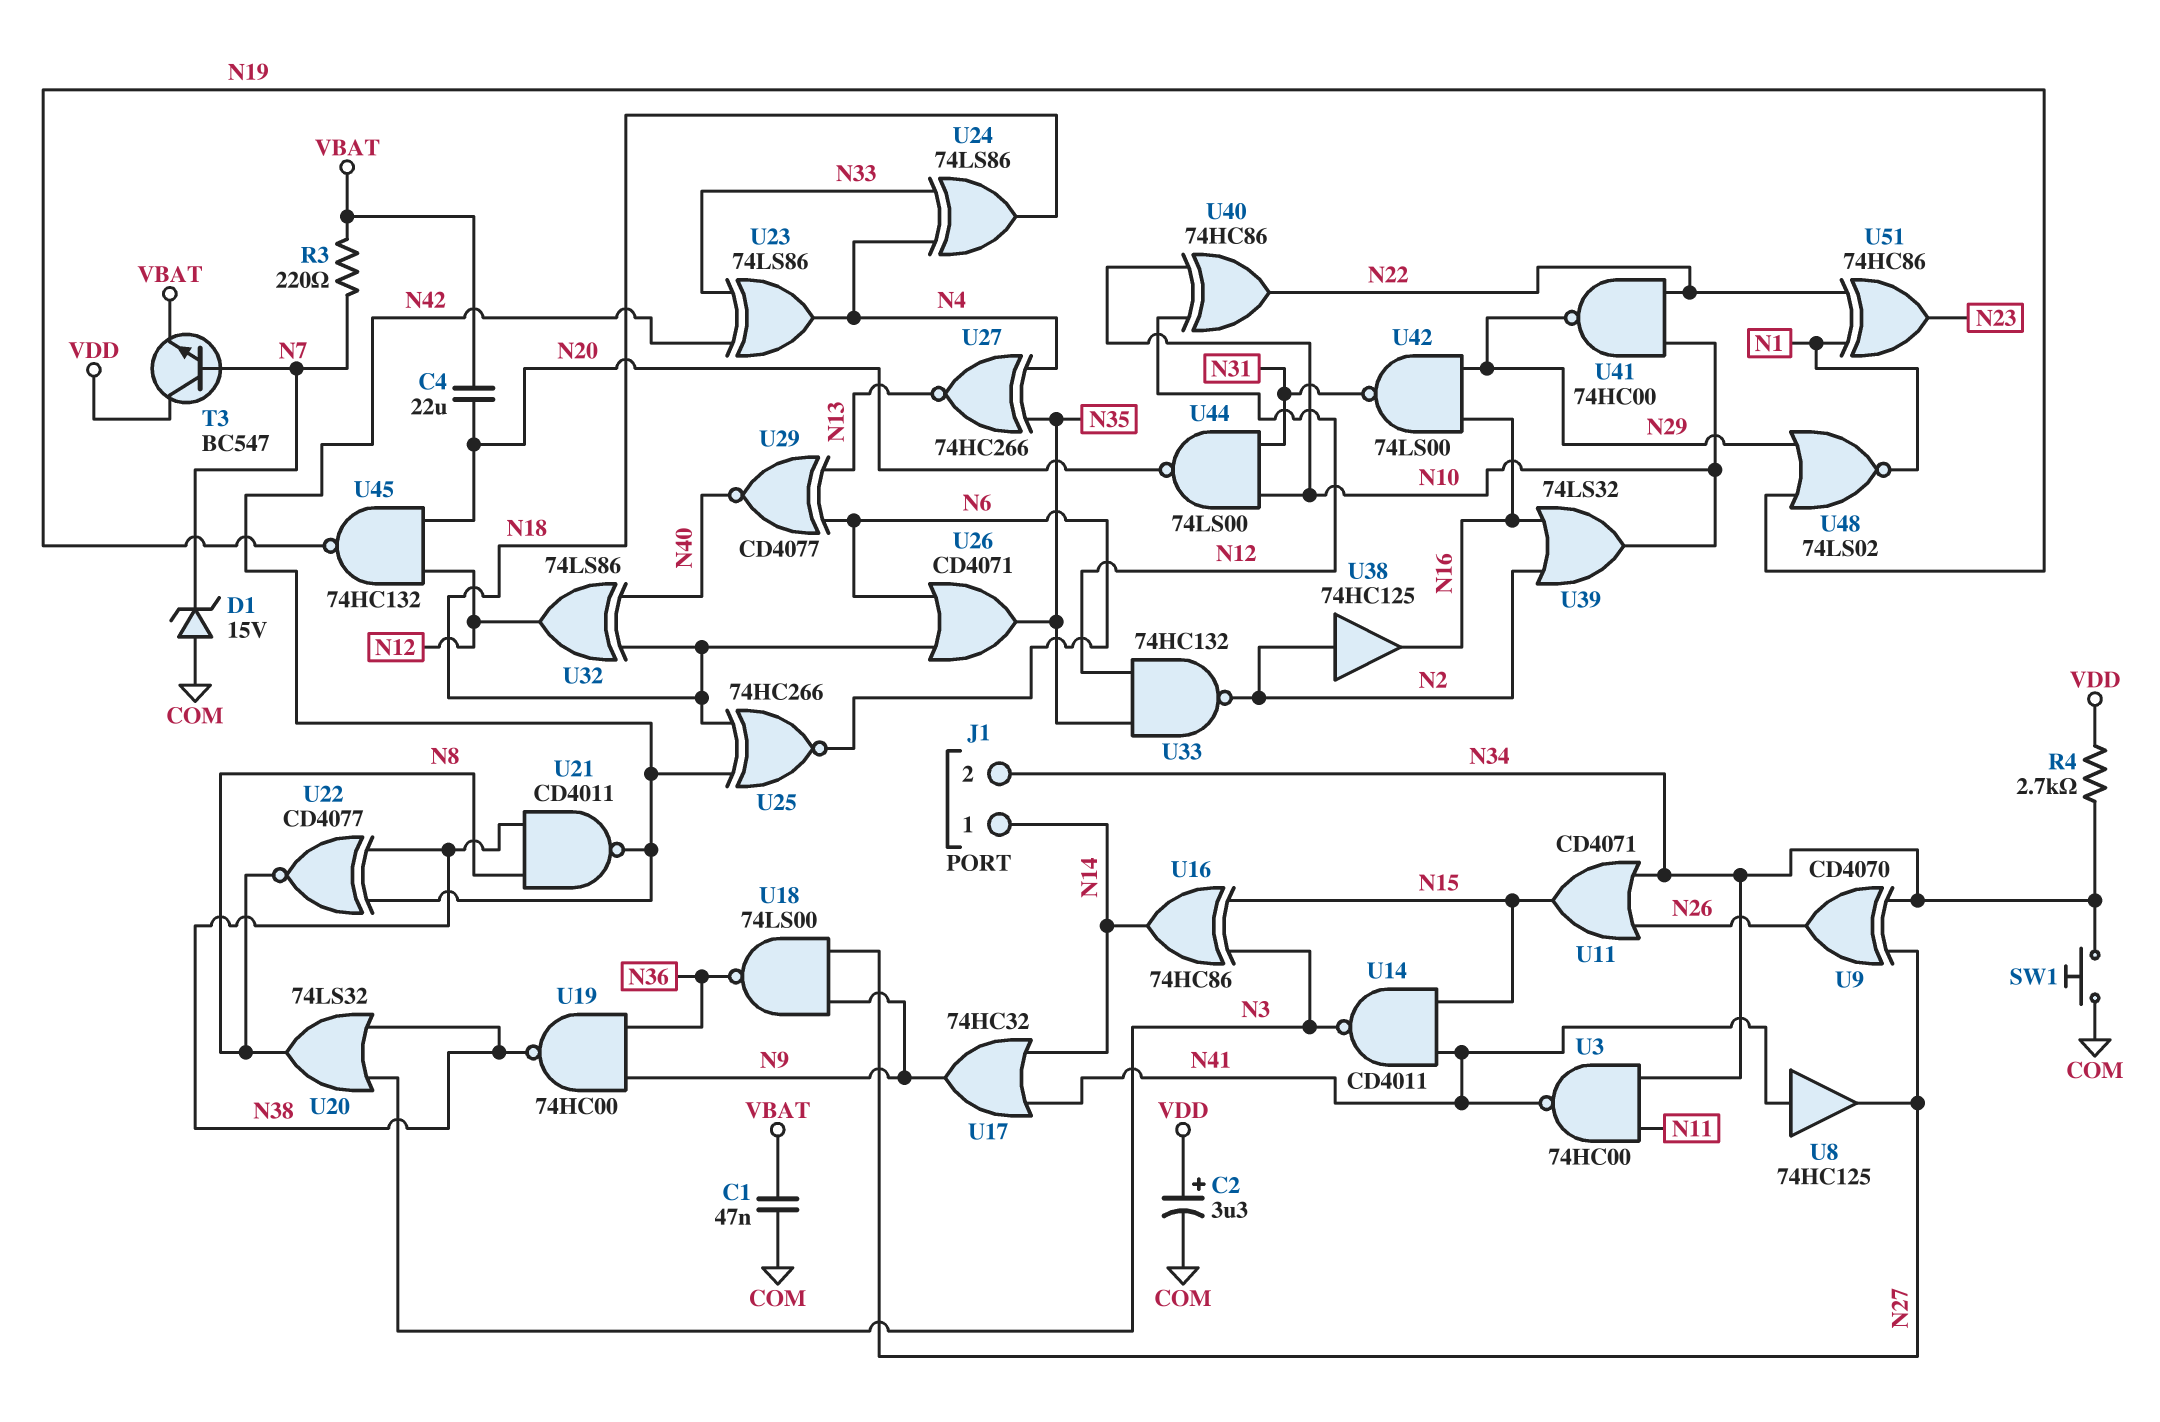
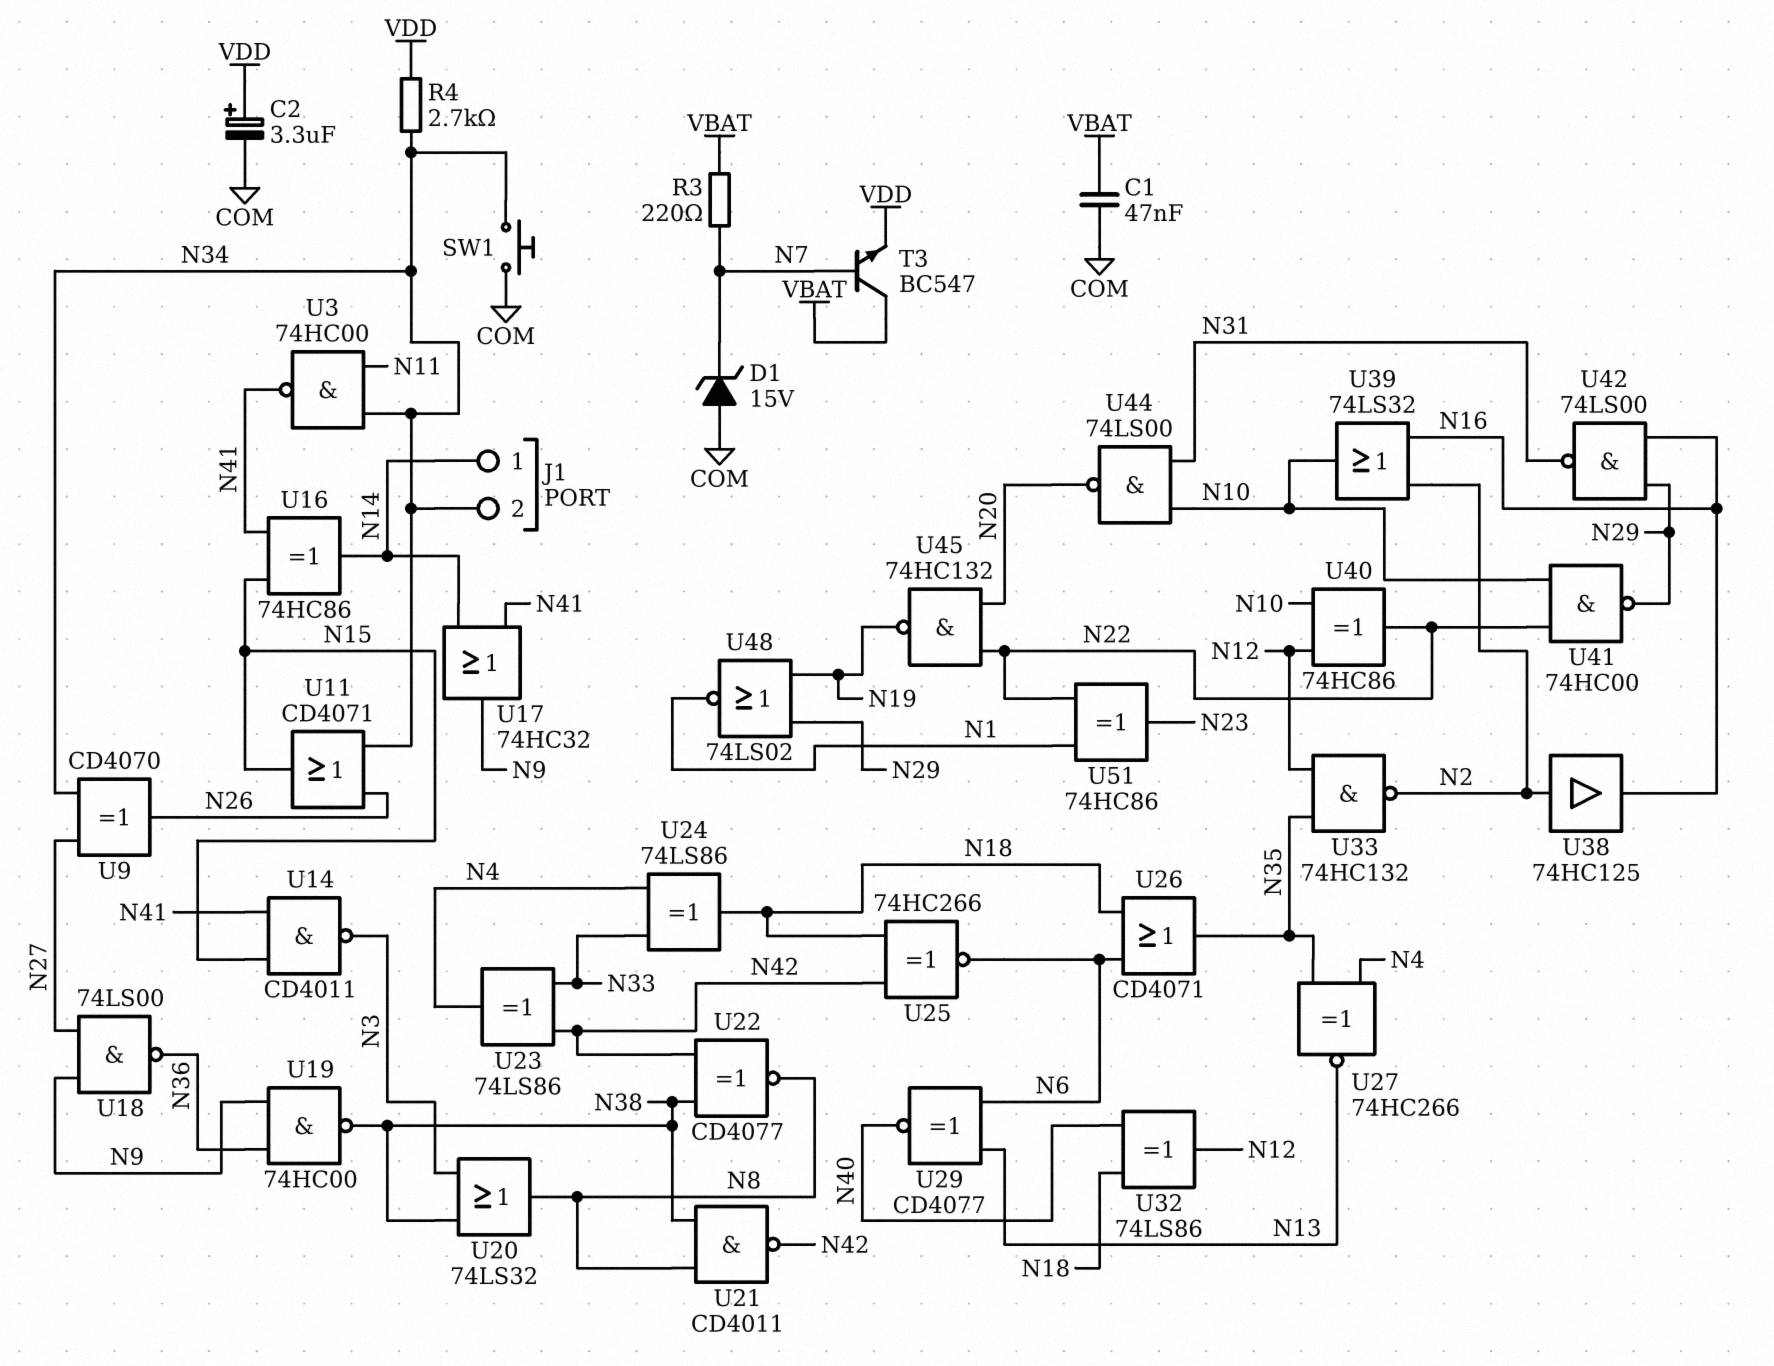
C4: 22uF (N20, VBAT) -> none
T3: NPN BC547 (B N7, C VDD, E VBAT) -> NPN BC547 (B N7, C VBAT, E VDD)
U8: buffer 74HC125 (in N41, out N27) -> none
U16: XOR 74HC86 (in N3, in N15, out N14) -> XOR 74HC86 (in N15, in N41, out N14)
U45: NAND 74HC132 (in N12, in N20, out N19) -> NAND 74HC132 (in N20, in N22, out N19)

